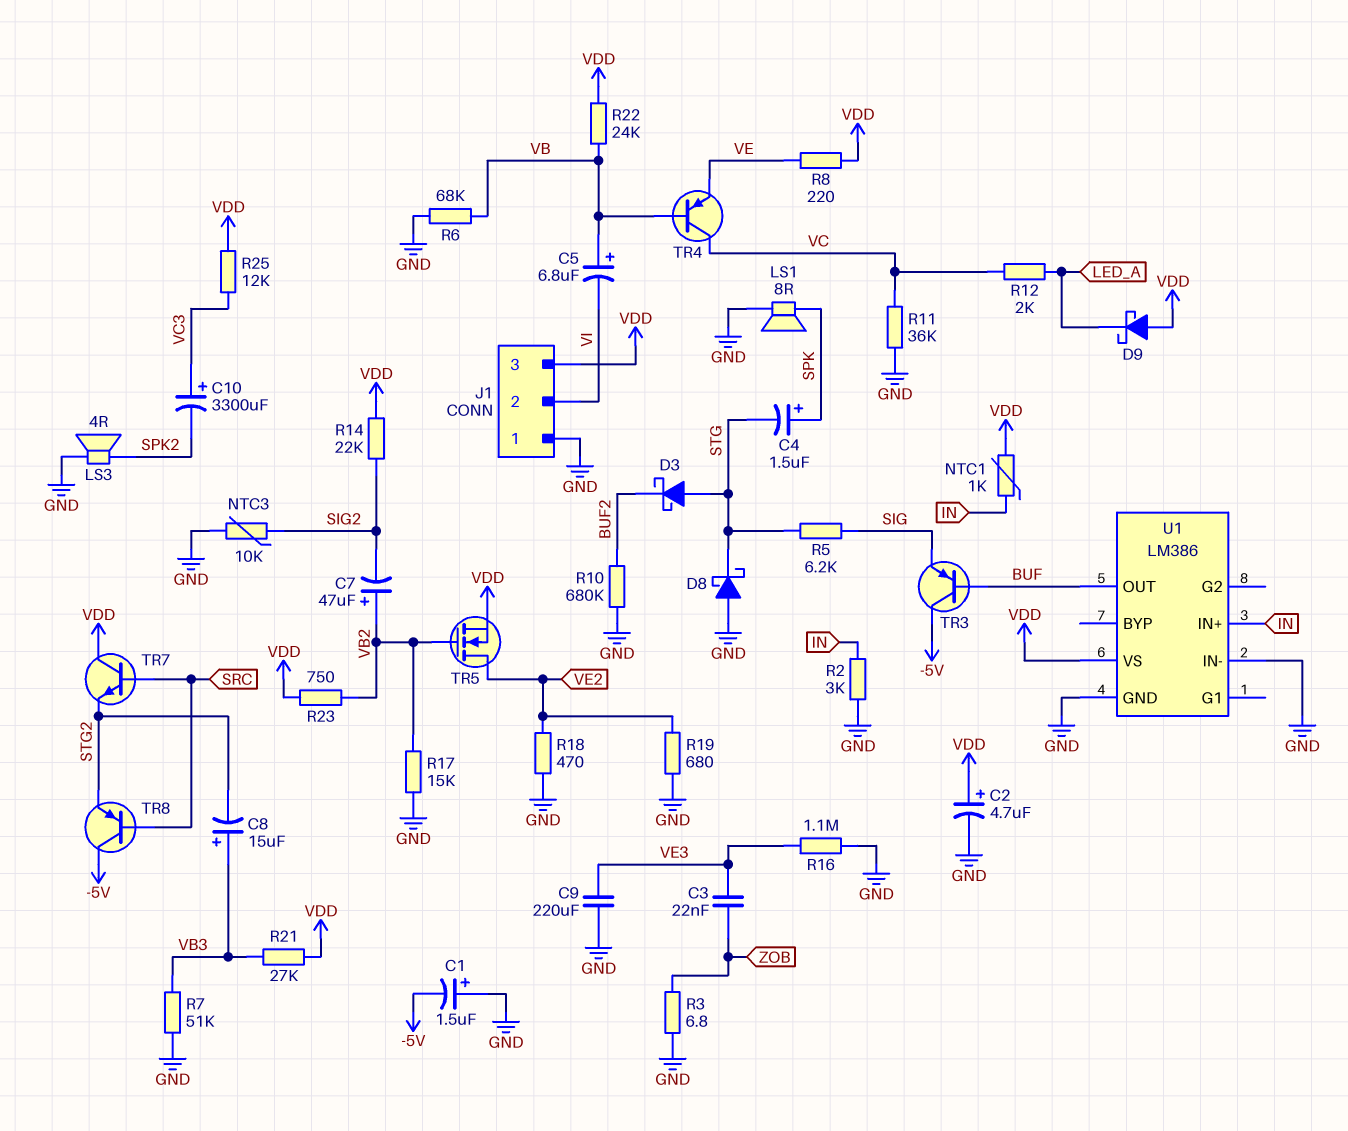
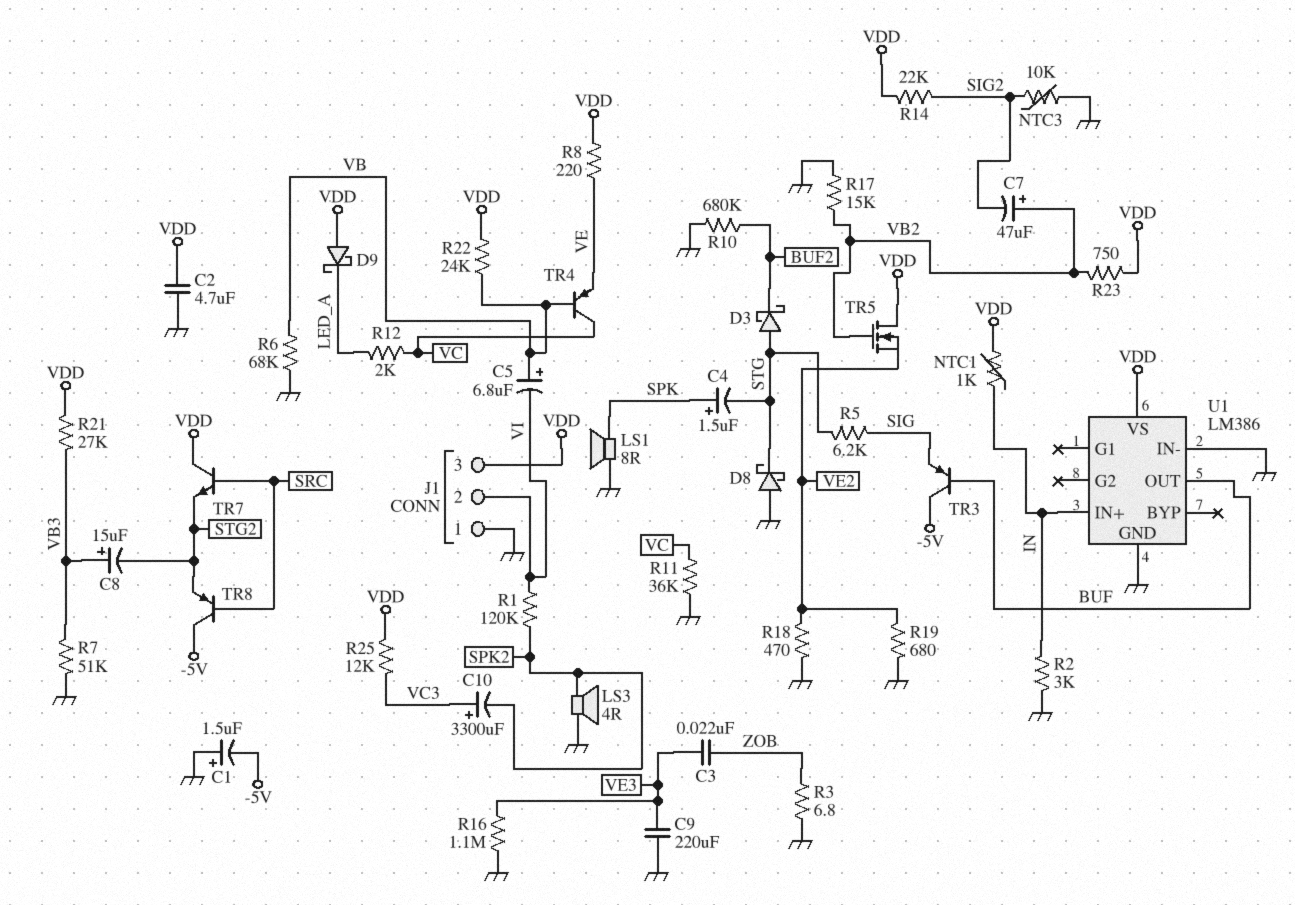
C2: 4.7uF (plus VDD, minus GND) -> 4.7uF (GND, VDD)
R1: none -> 120k (SPK2, VI)
TR5: NMOS (G VB2, D VE2, S VDD) -> NMOS (G VB2, D VDD, S VE2)

